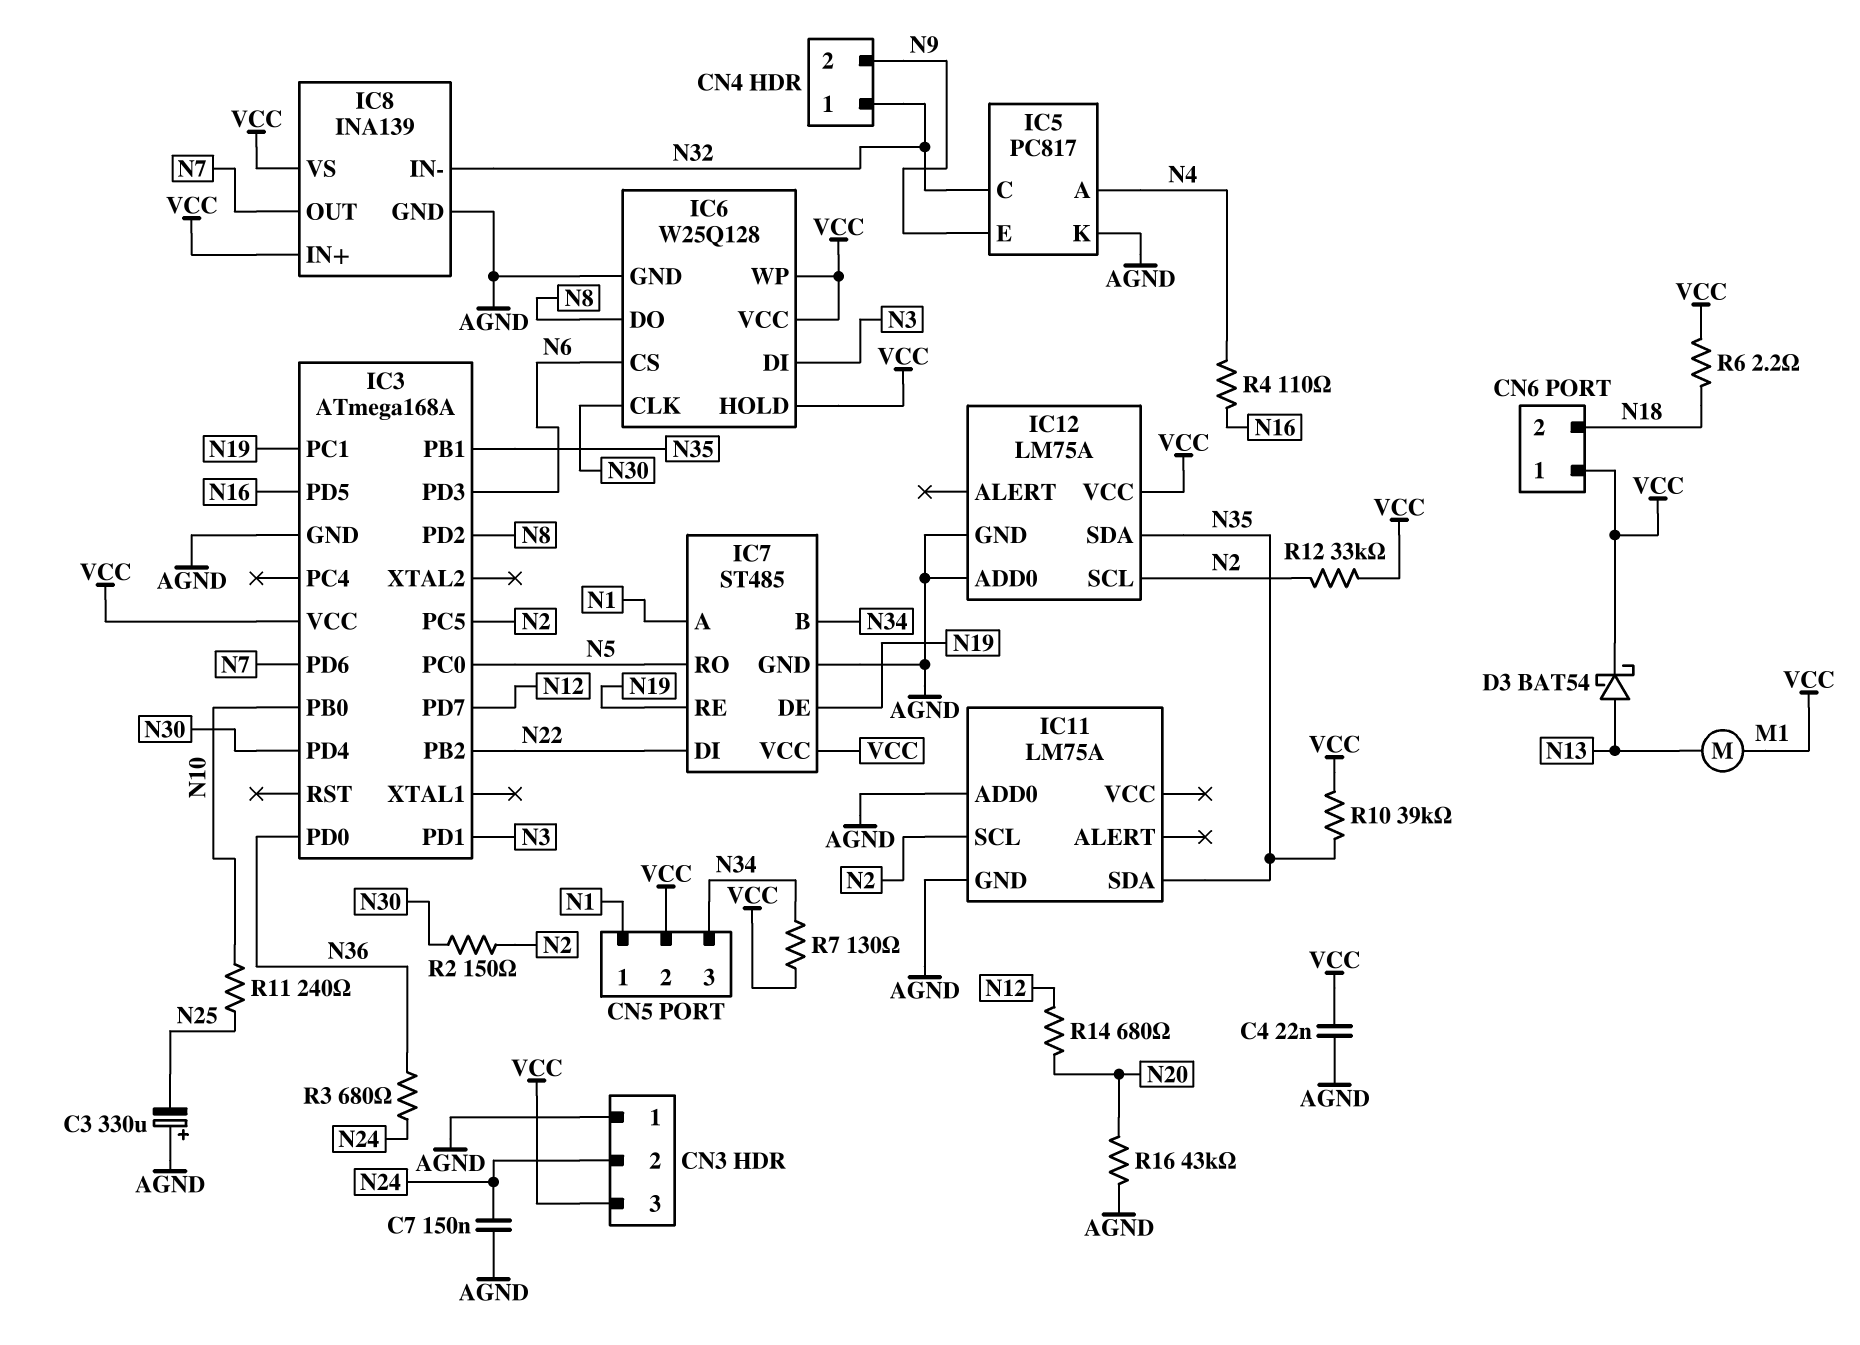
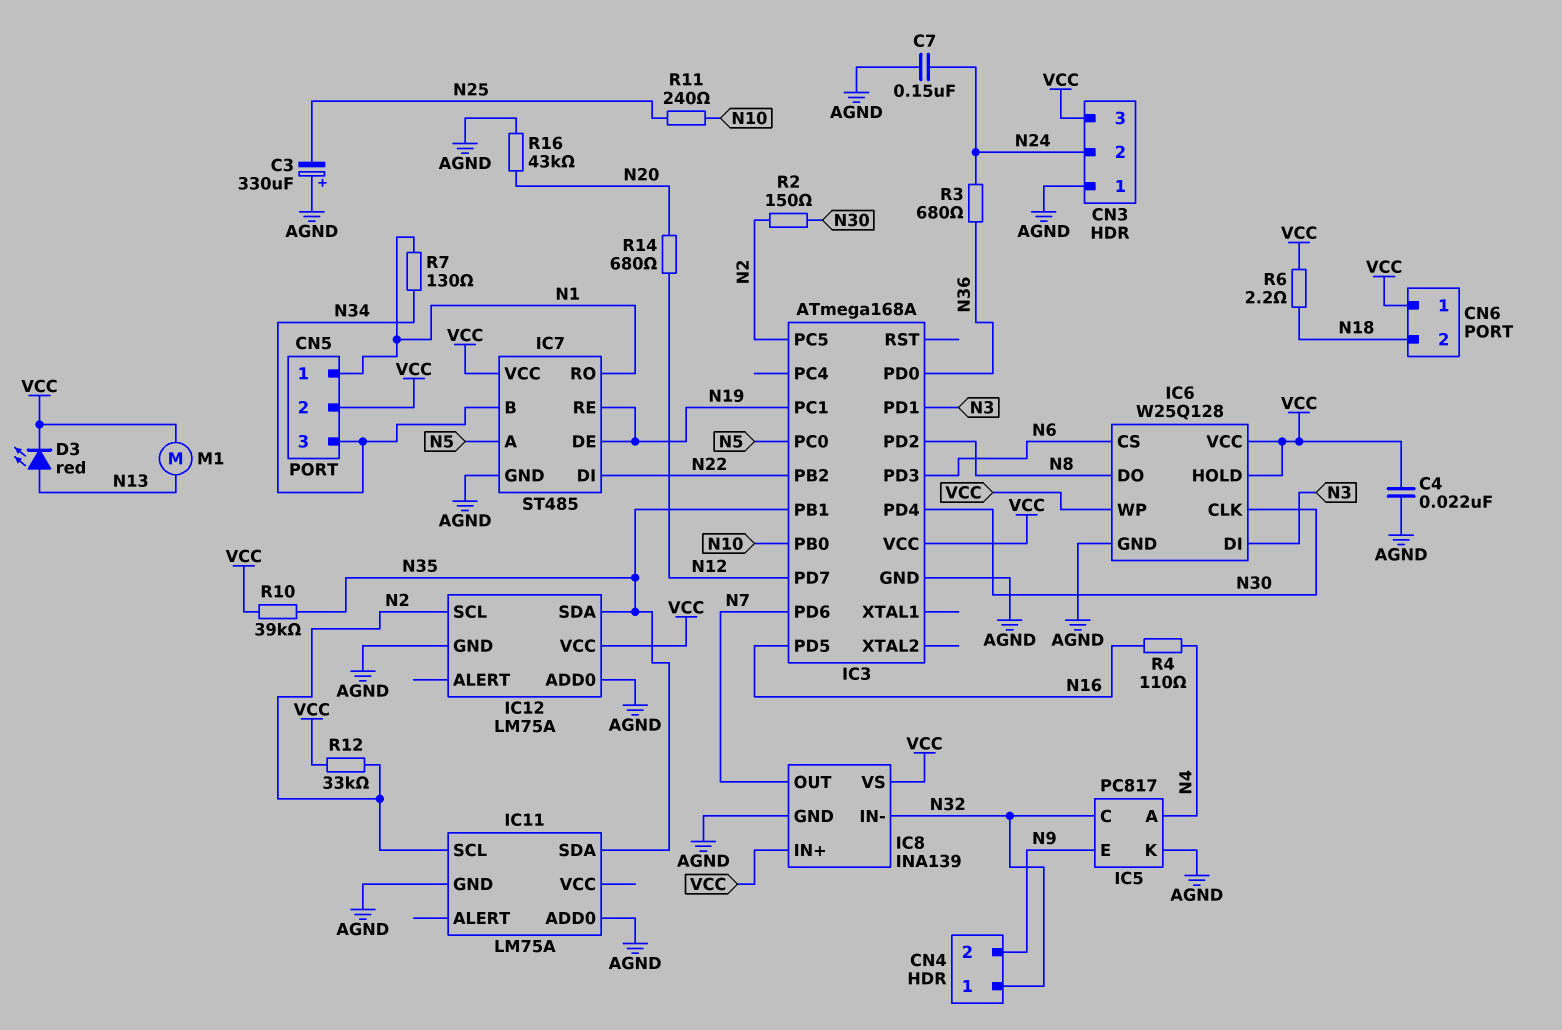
D3: schottky BAT54 (A N13, K VCC) -> LED red (A N13, K VCC)
IC7 pin A: N1 -> N5
IC7 pin RO: N5 -> N1
R7: 130 (N34, VCC) -> 130 (N1, N34)

